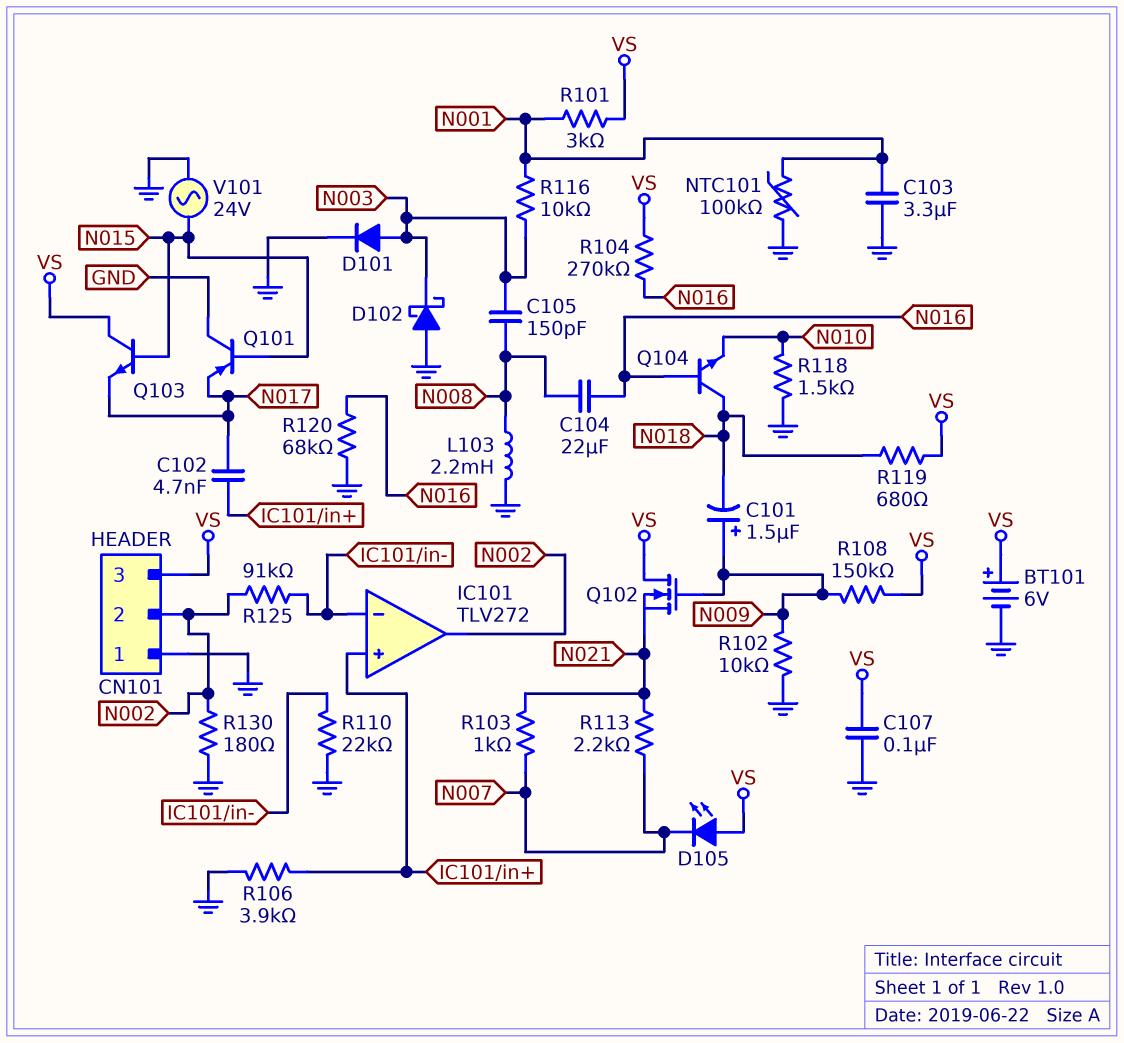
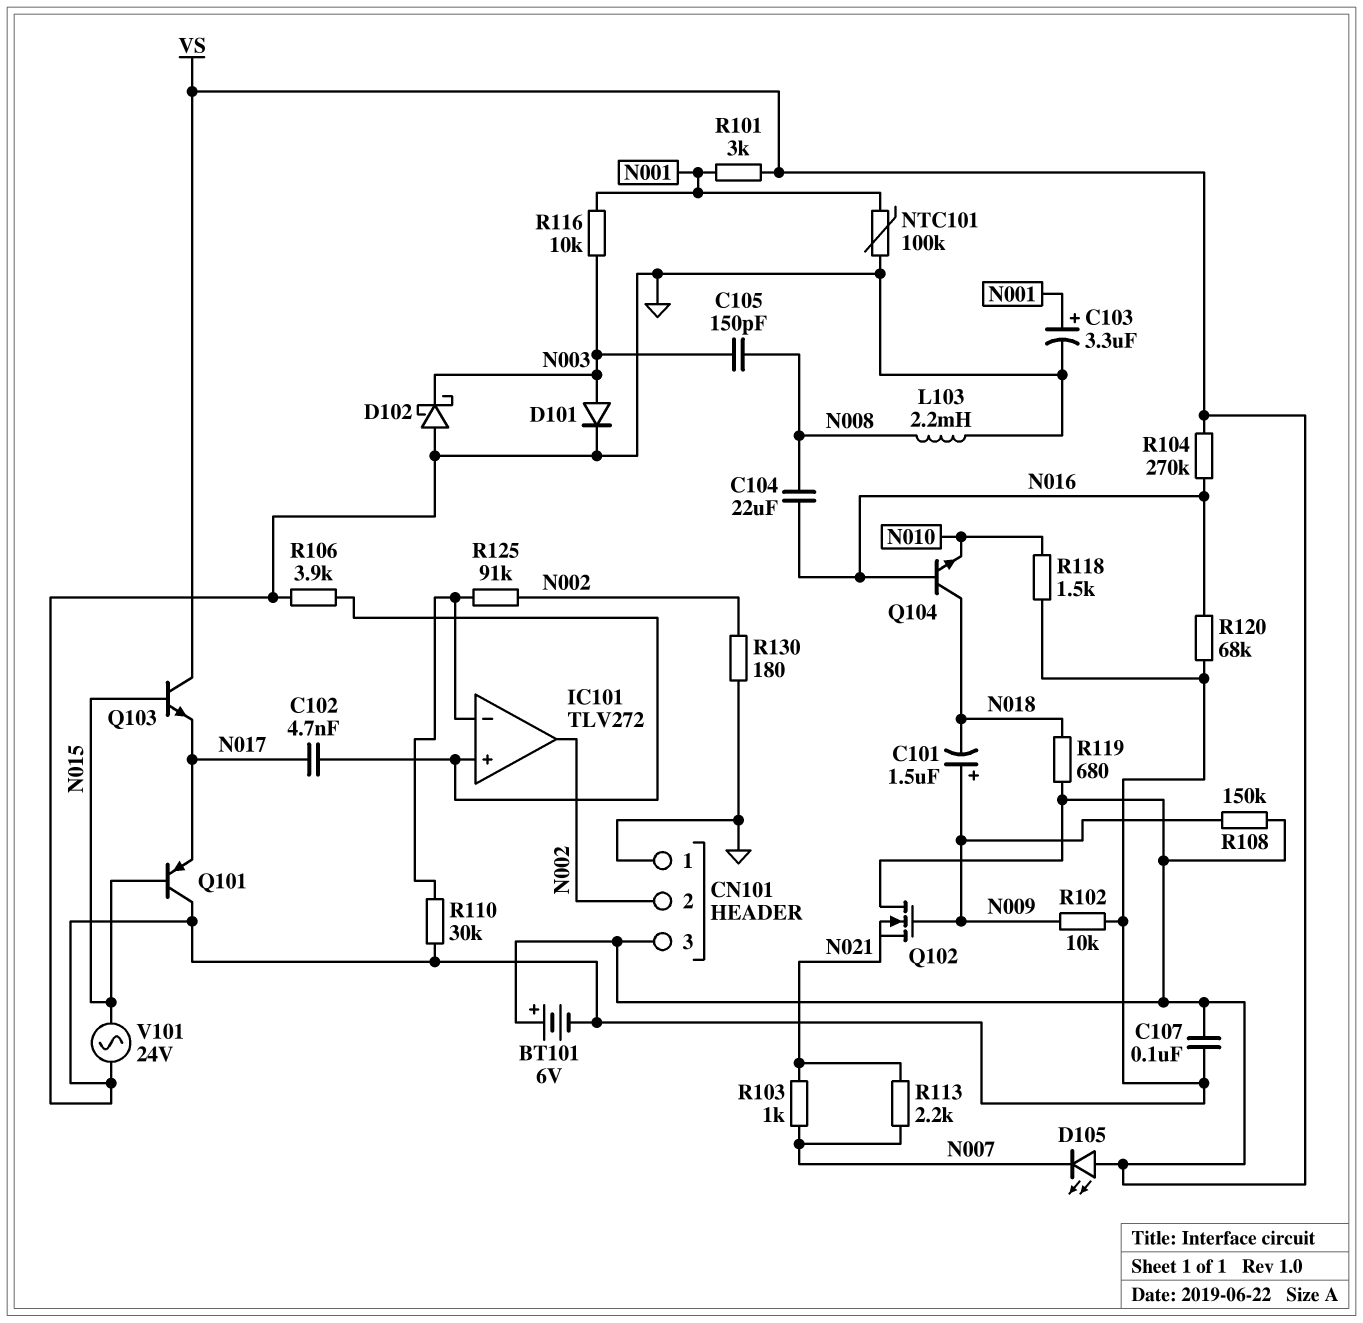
C103: 3.3uF (GND, N001) -> 3.3uF (plus N001, minus GND)
R110: 22k (GND, IC101/in-) -> 30k (GND, IC101/in-)

